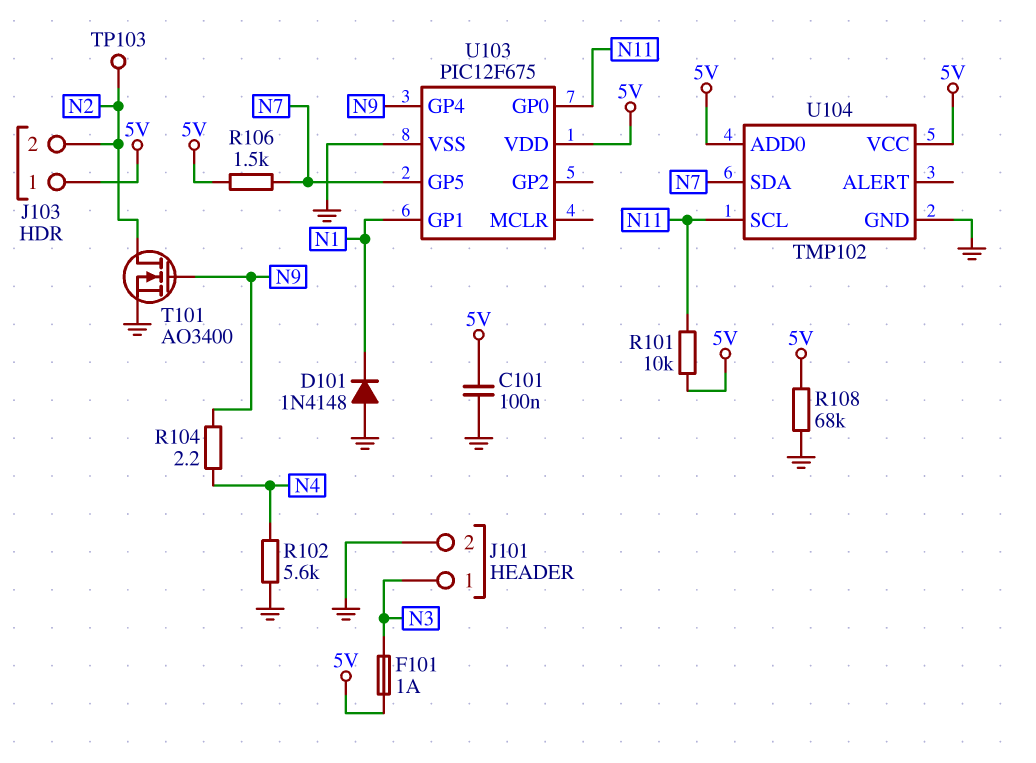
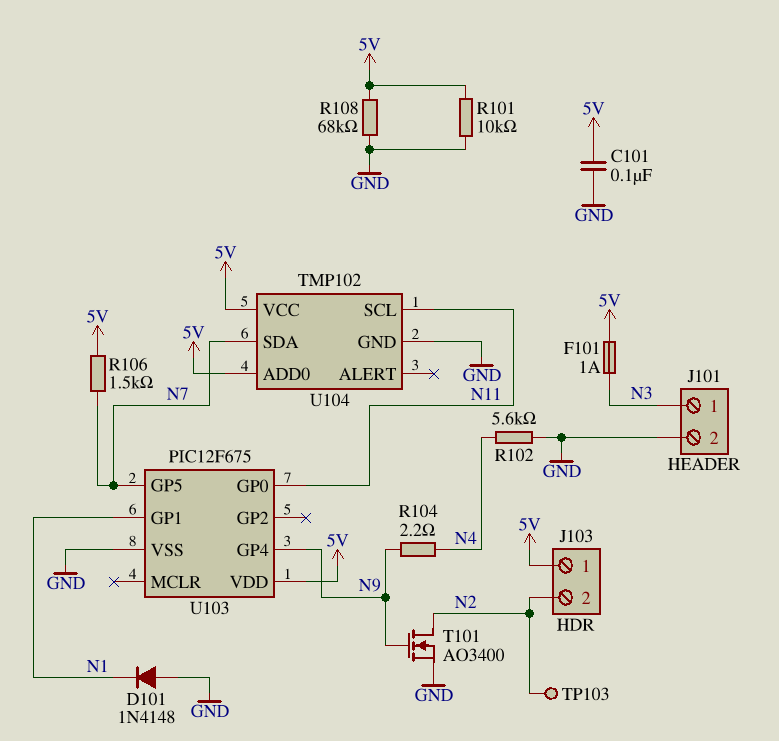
R101: 10k (5V, N11) -> 10k (5V, GND)

